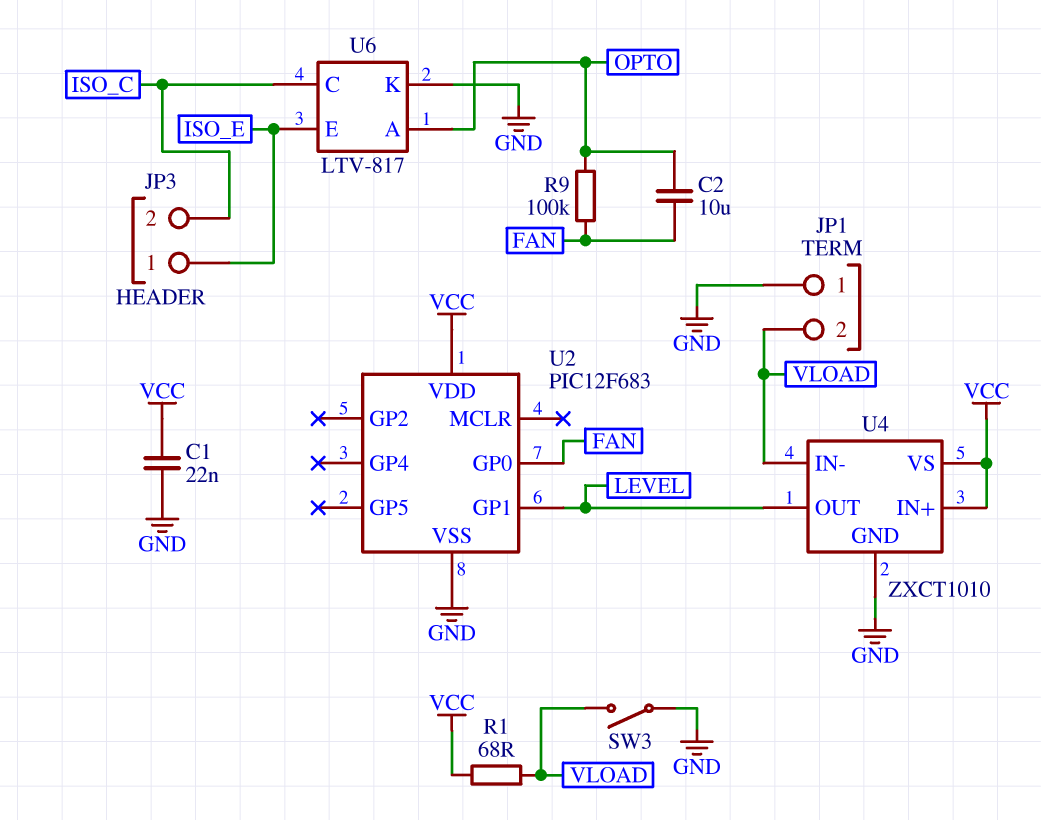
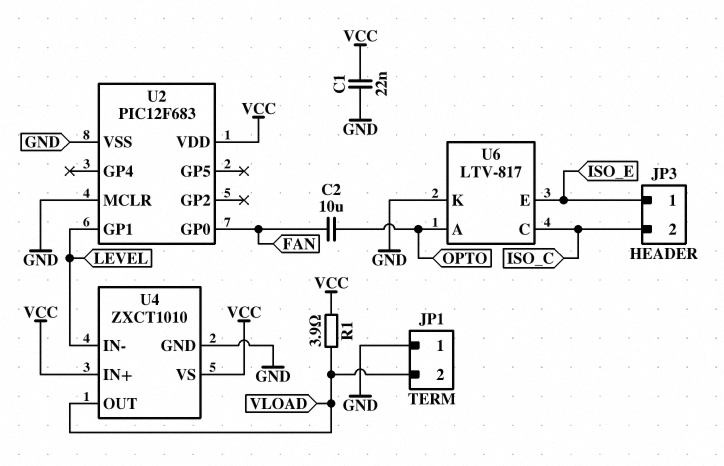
R1: 68 (VCC, VLOAD) -> 3.9 (VCC, VLOAD)
R9: 100k (FAN, OPTO) -> none
SW3: switch (GND, VLOAD) -> none
U2 pin MCLR: none -> GND
U4 pin IN-: VLOAD -> LEVEL
U4 pin OUT: LEVEL -> VLOAD

